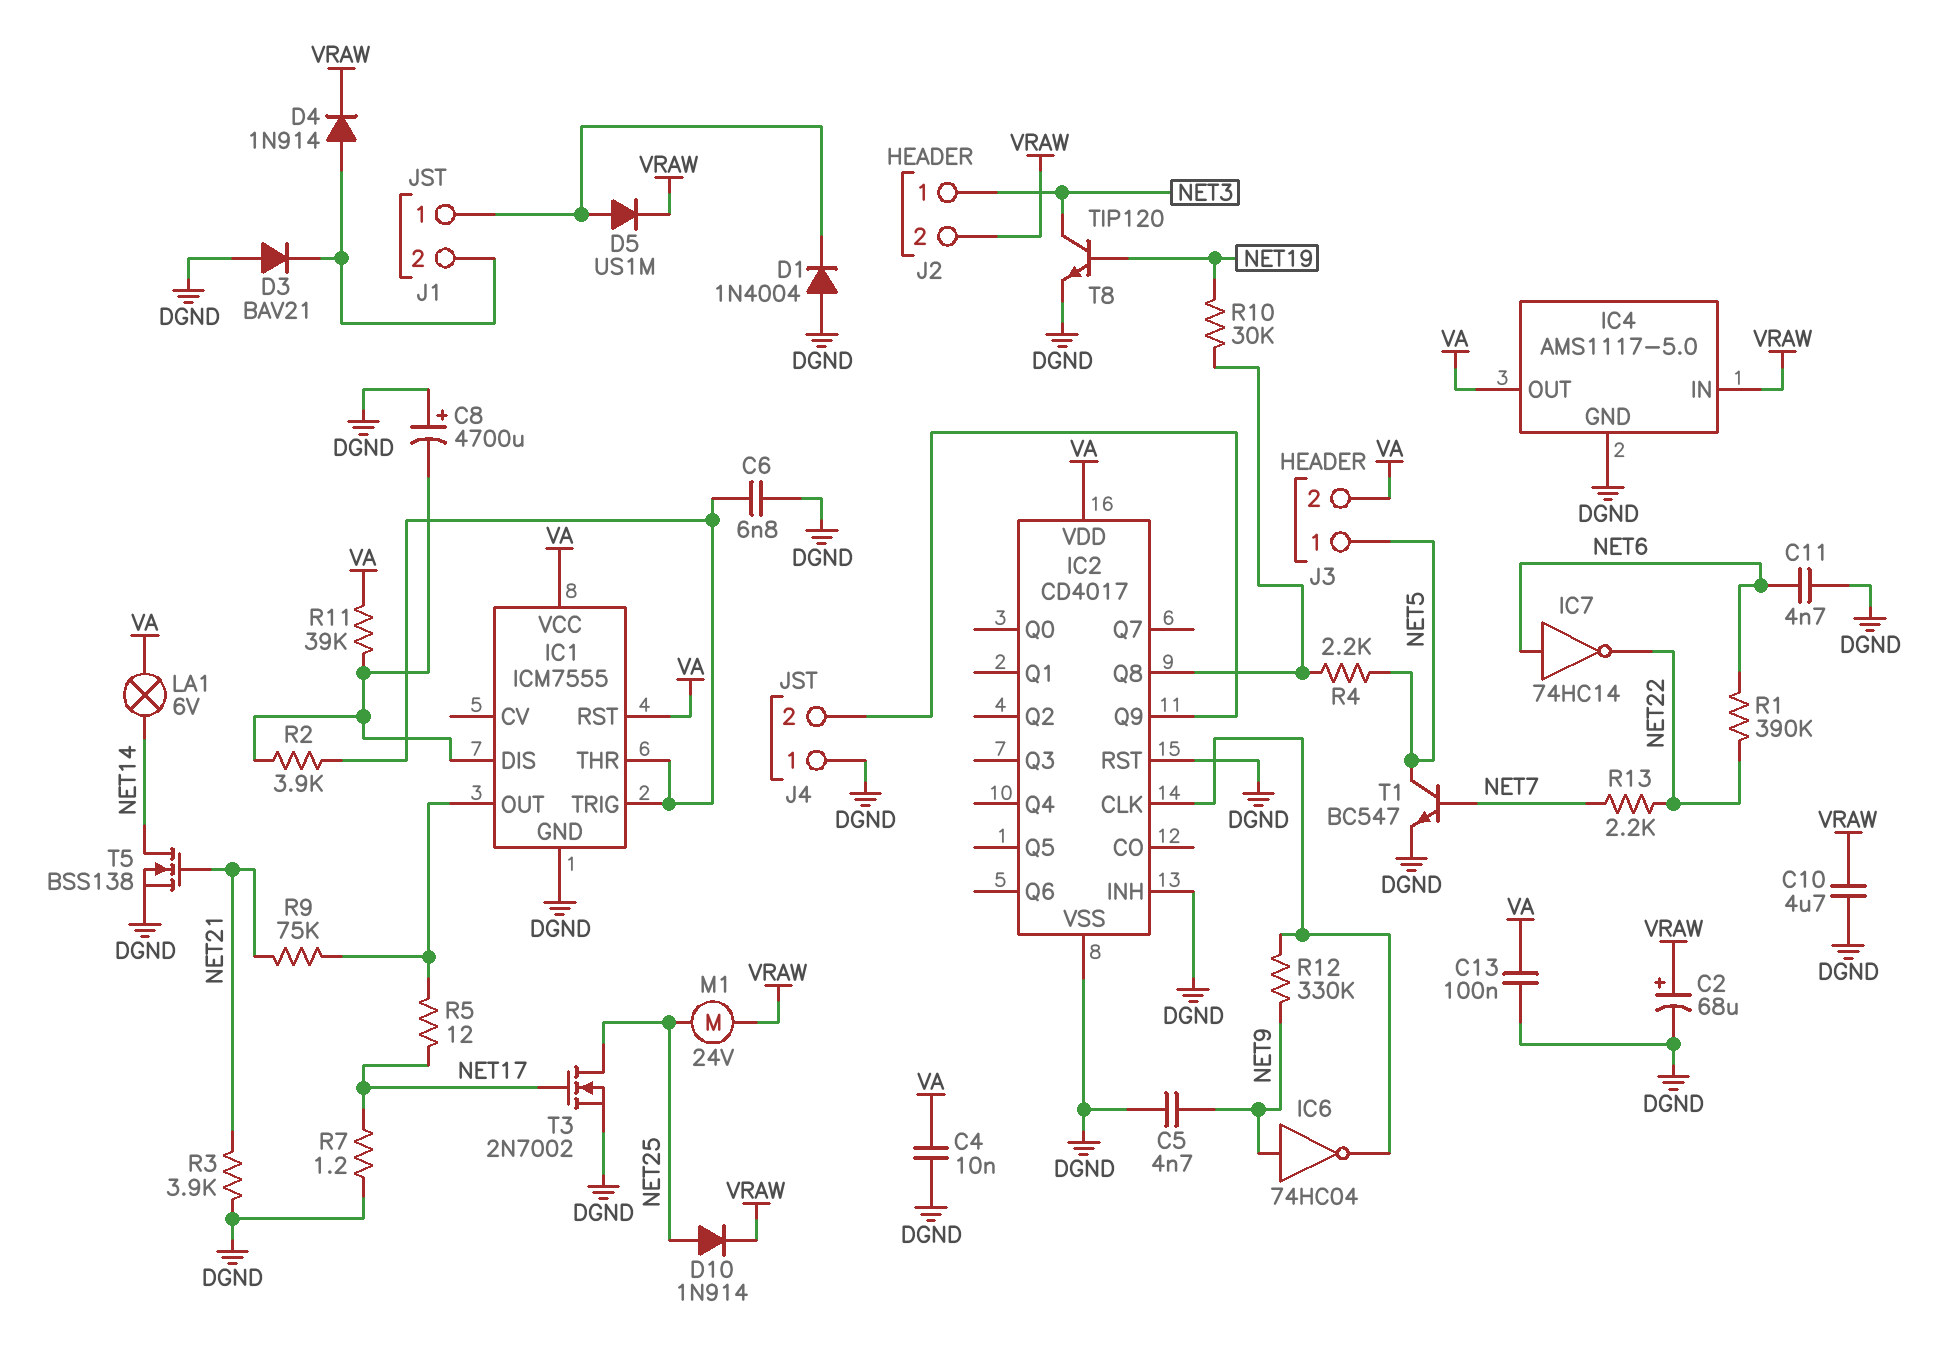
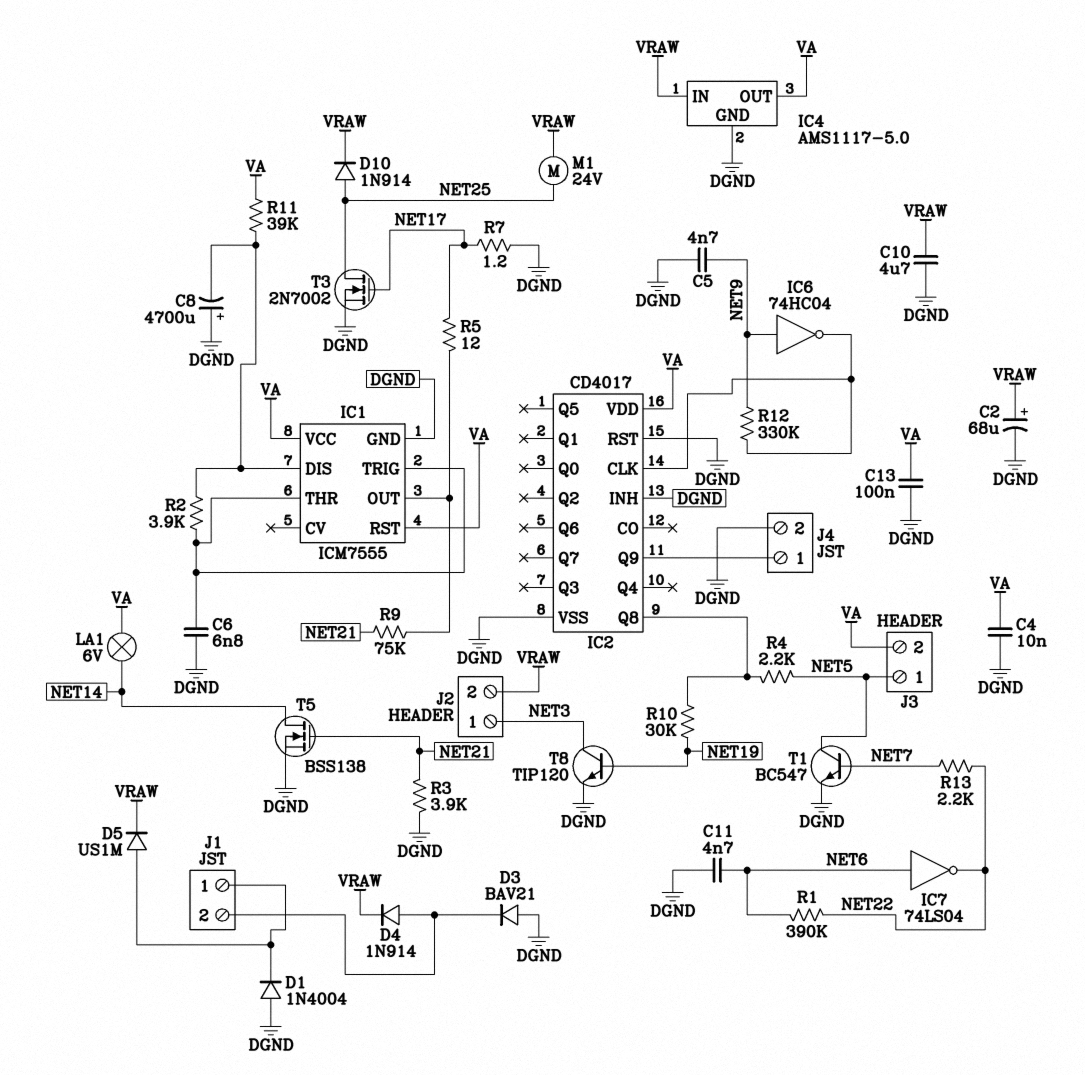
IC7: NOT 74HC14 (in NET6, out NET22) -> NOT 74LS04 (in NET6, out NET22)
J4 pin 1: DGND -> IC2/Q9
J4 pin 2: IC2/Q9 -> DGND

